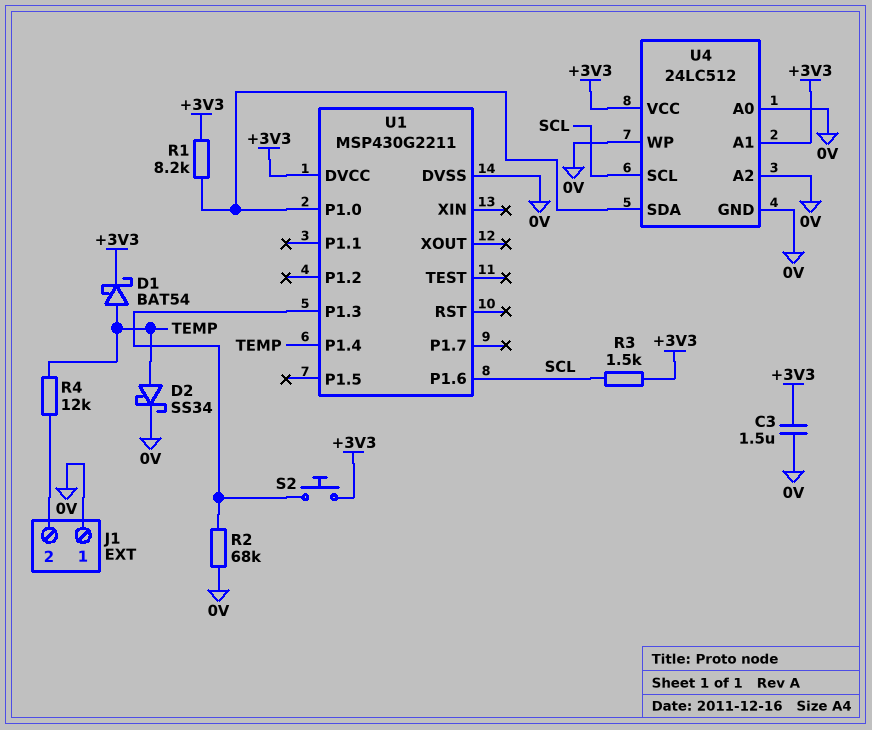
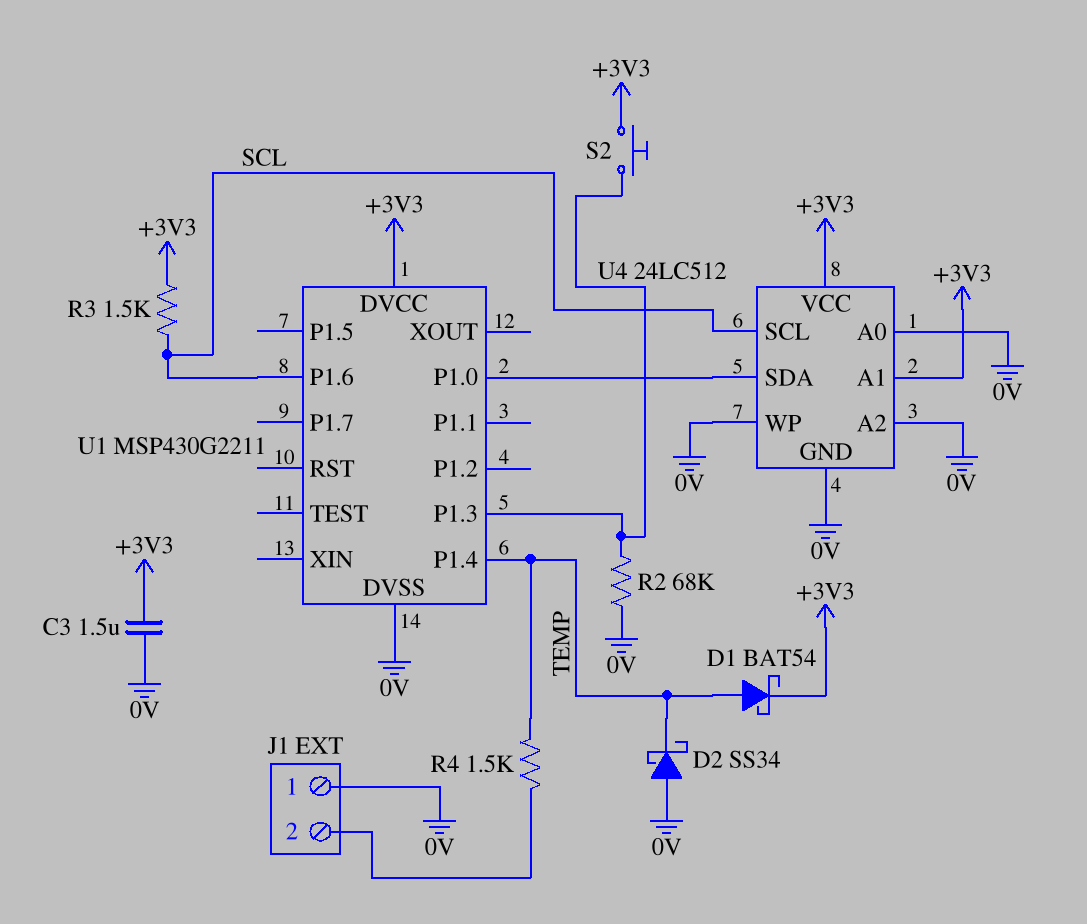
D2: schottky SS34 (A TEMP, K 0V) -> schottky SS34 (A 0V, K TEMP)
R1: 8.2k (+3V3, U1/P1.0) -> none
R4: 12k (J1/2, TEMP) -> 1.5k (J1/2, TEMP)

